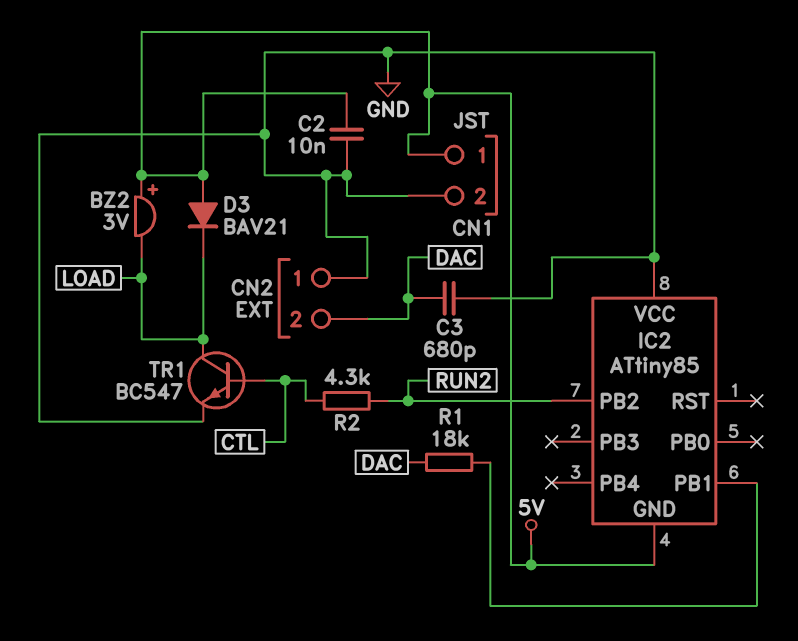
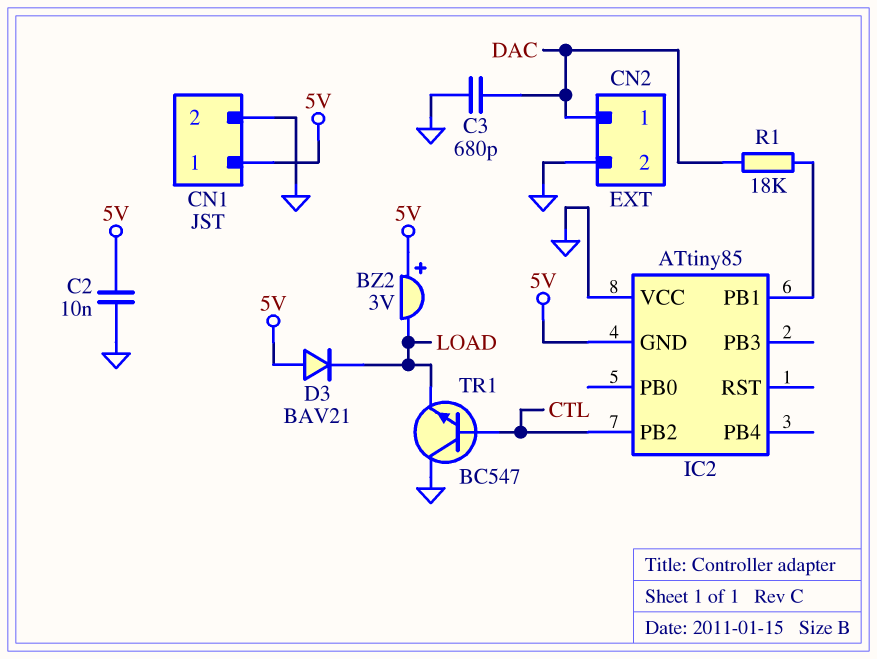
CN2 pin 1: GND -> DAC
CN2 pin 2: DAC -> GND
IC2 pin PB2: RUN2 -> CTL
R2: 4.3k (CTL, RUN2) -> none
TR1: NPN BC547 (B CTL, C LOAD, E GND) -> NPN BC547 (B CTL, C GND, E LOAD)

